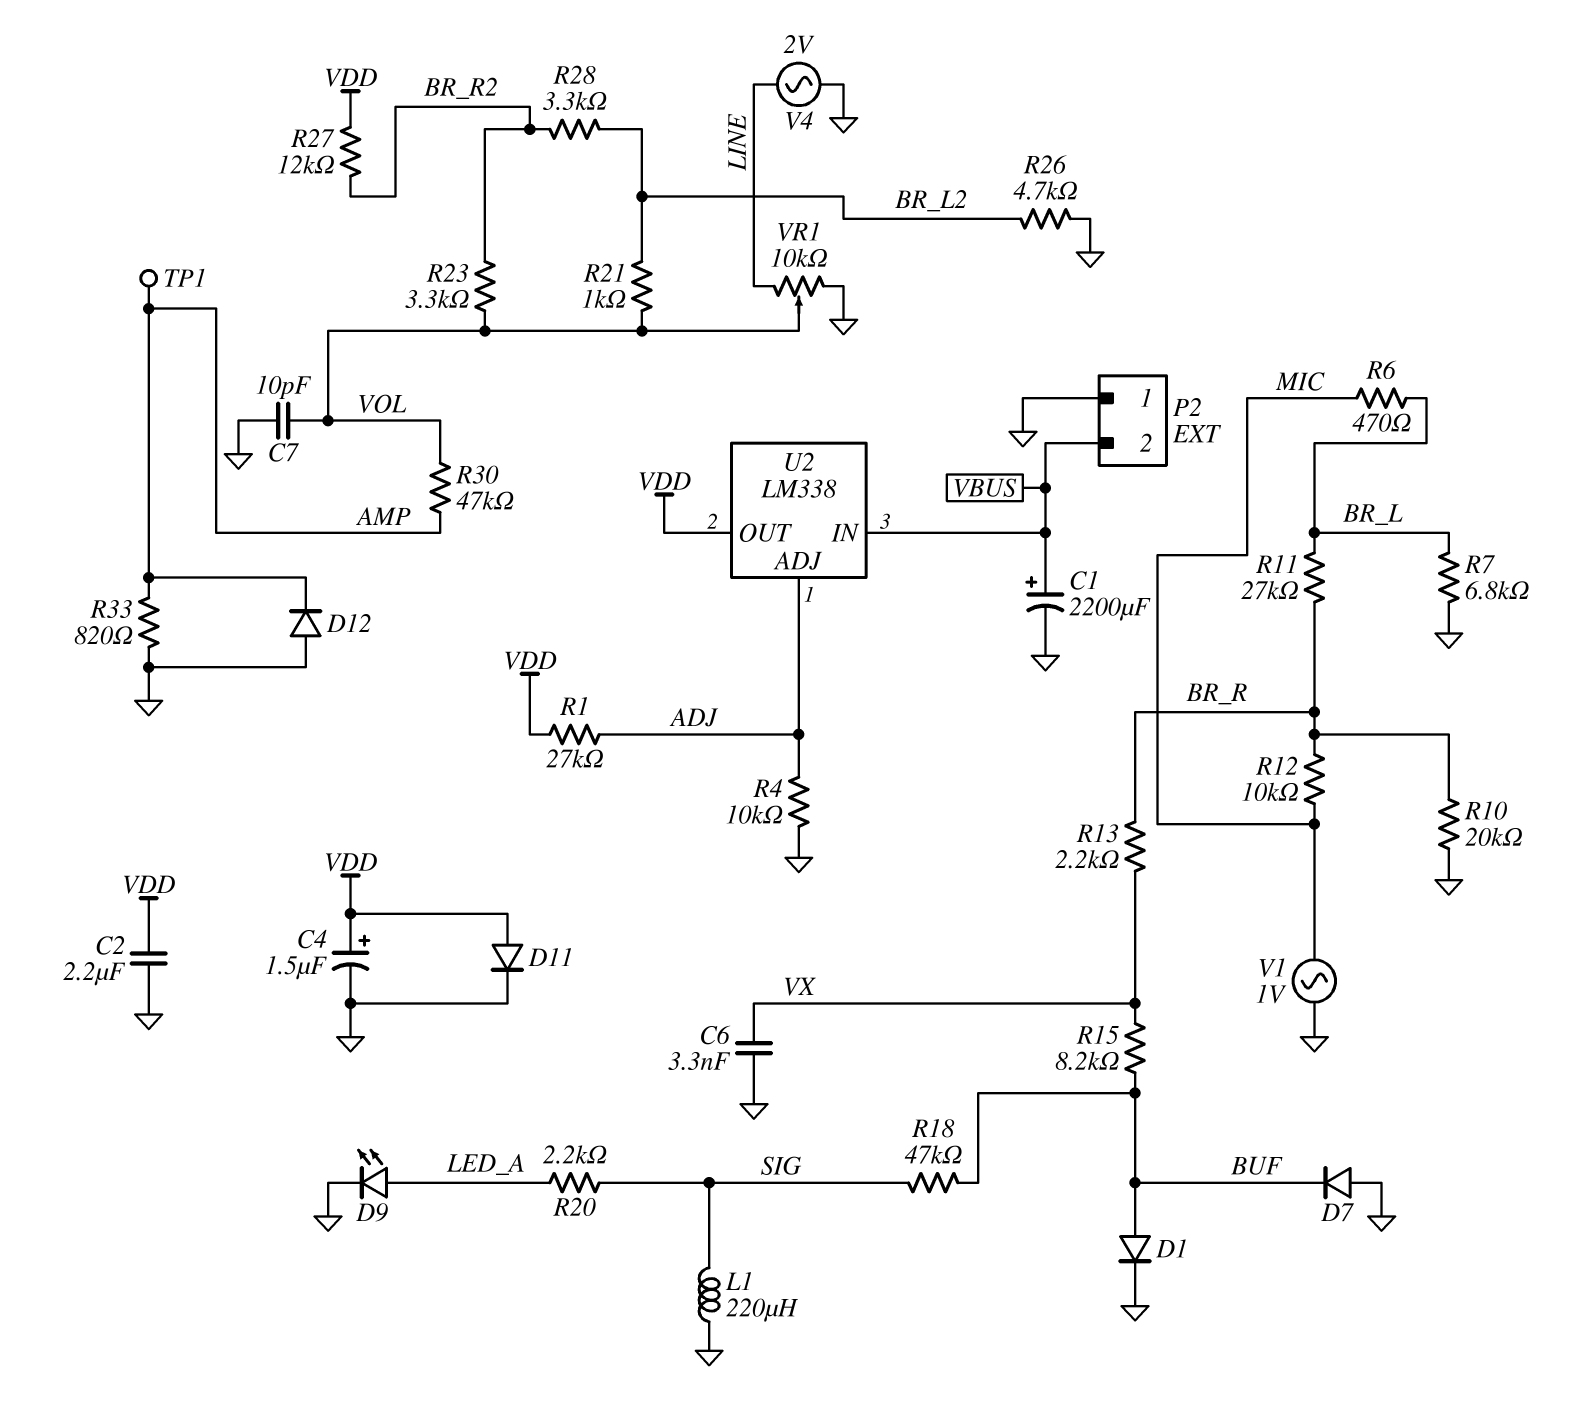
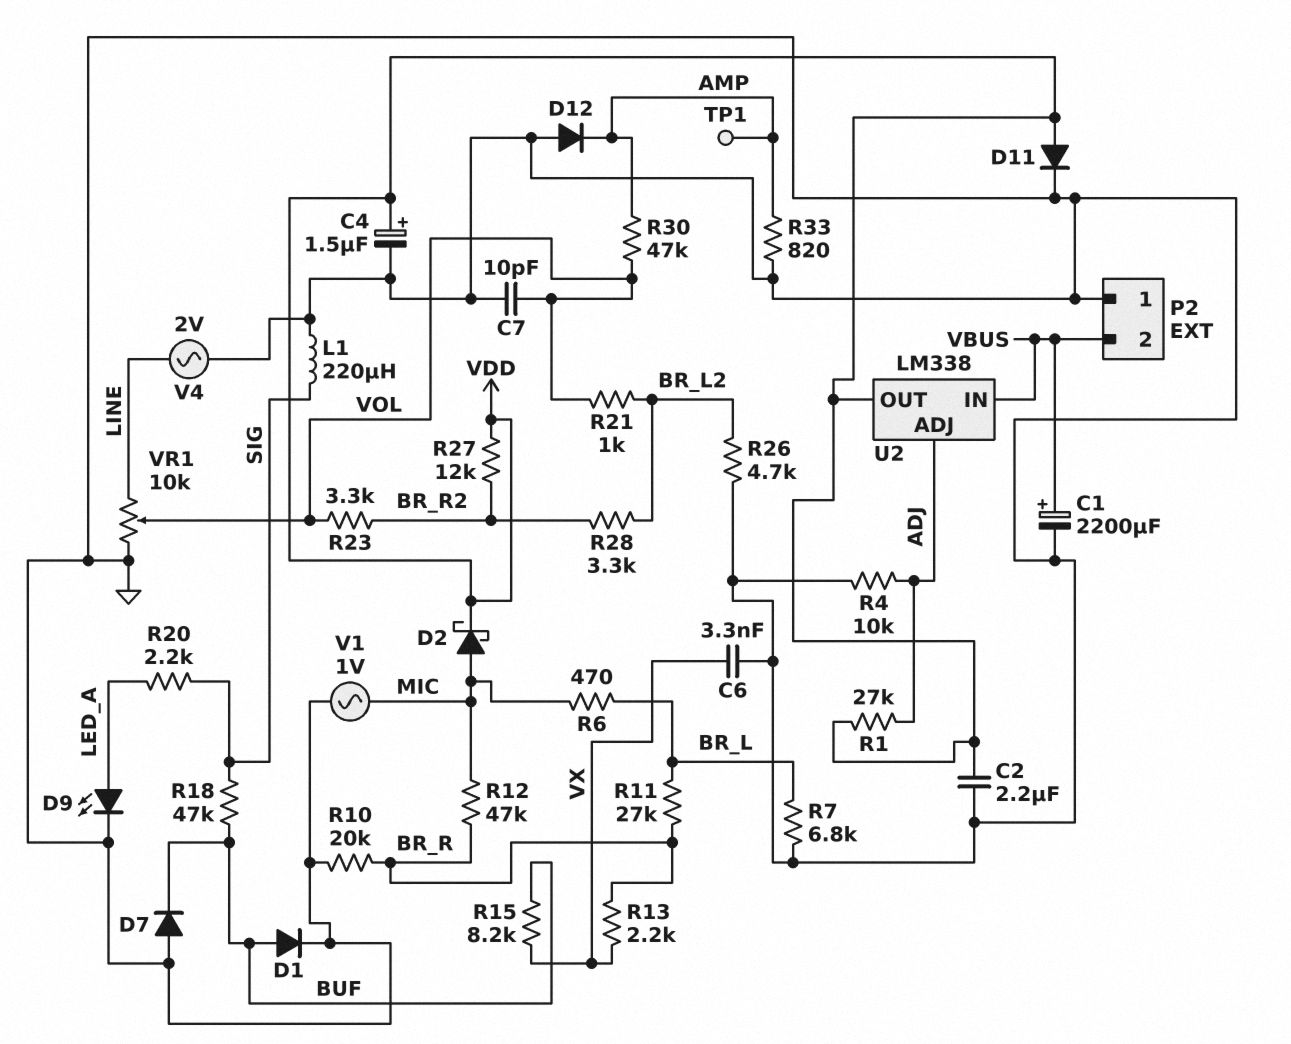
D2: none -> schottky (A MIC, K VDD)
R12: 10k (BR_R, MIC) -> 47k (BR_R, MIC)

